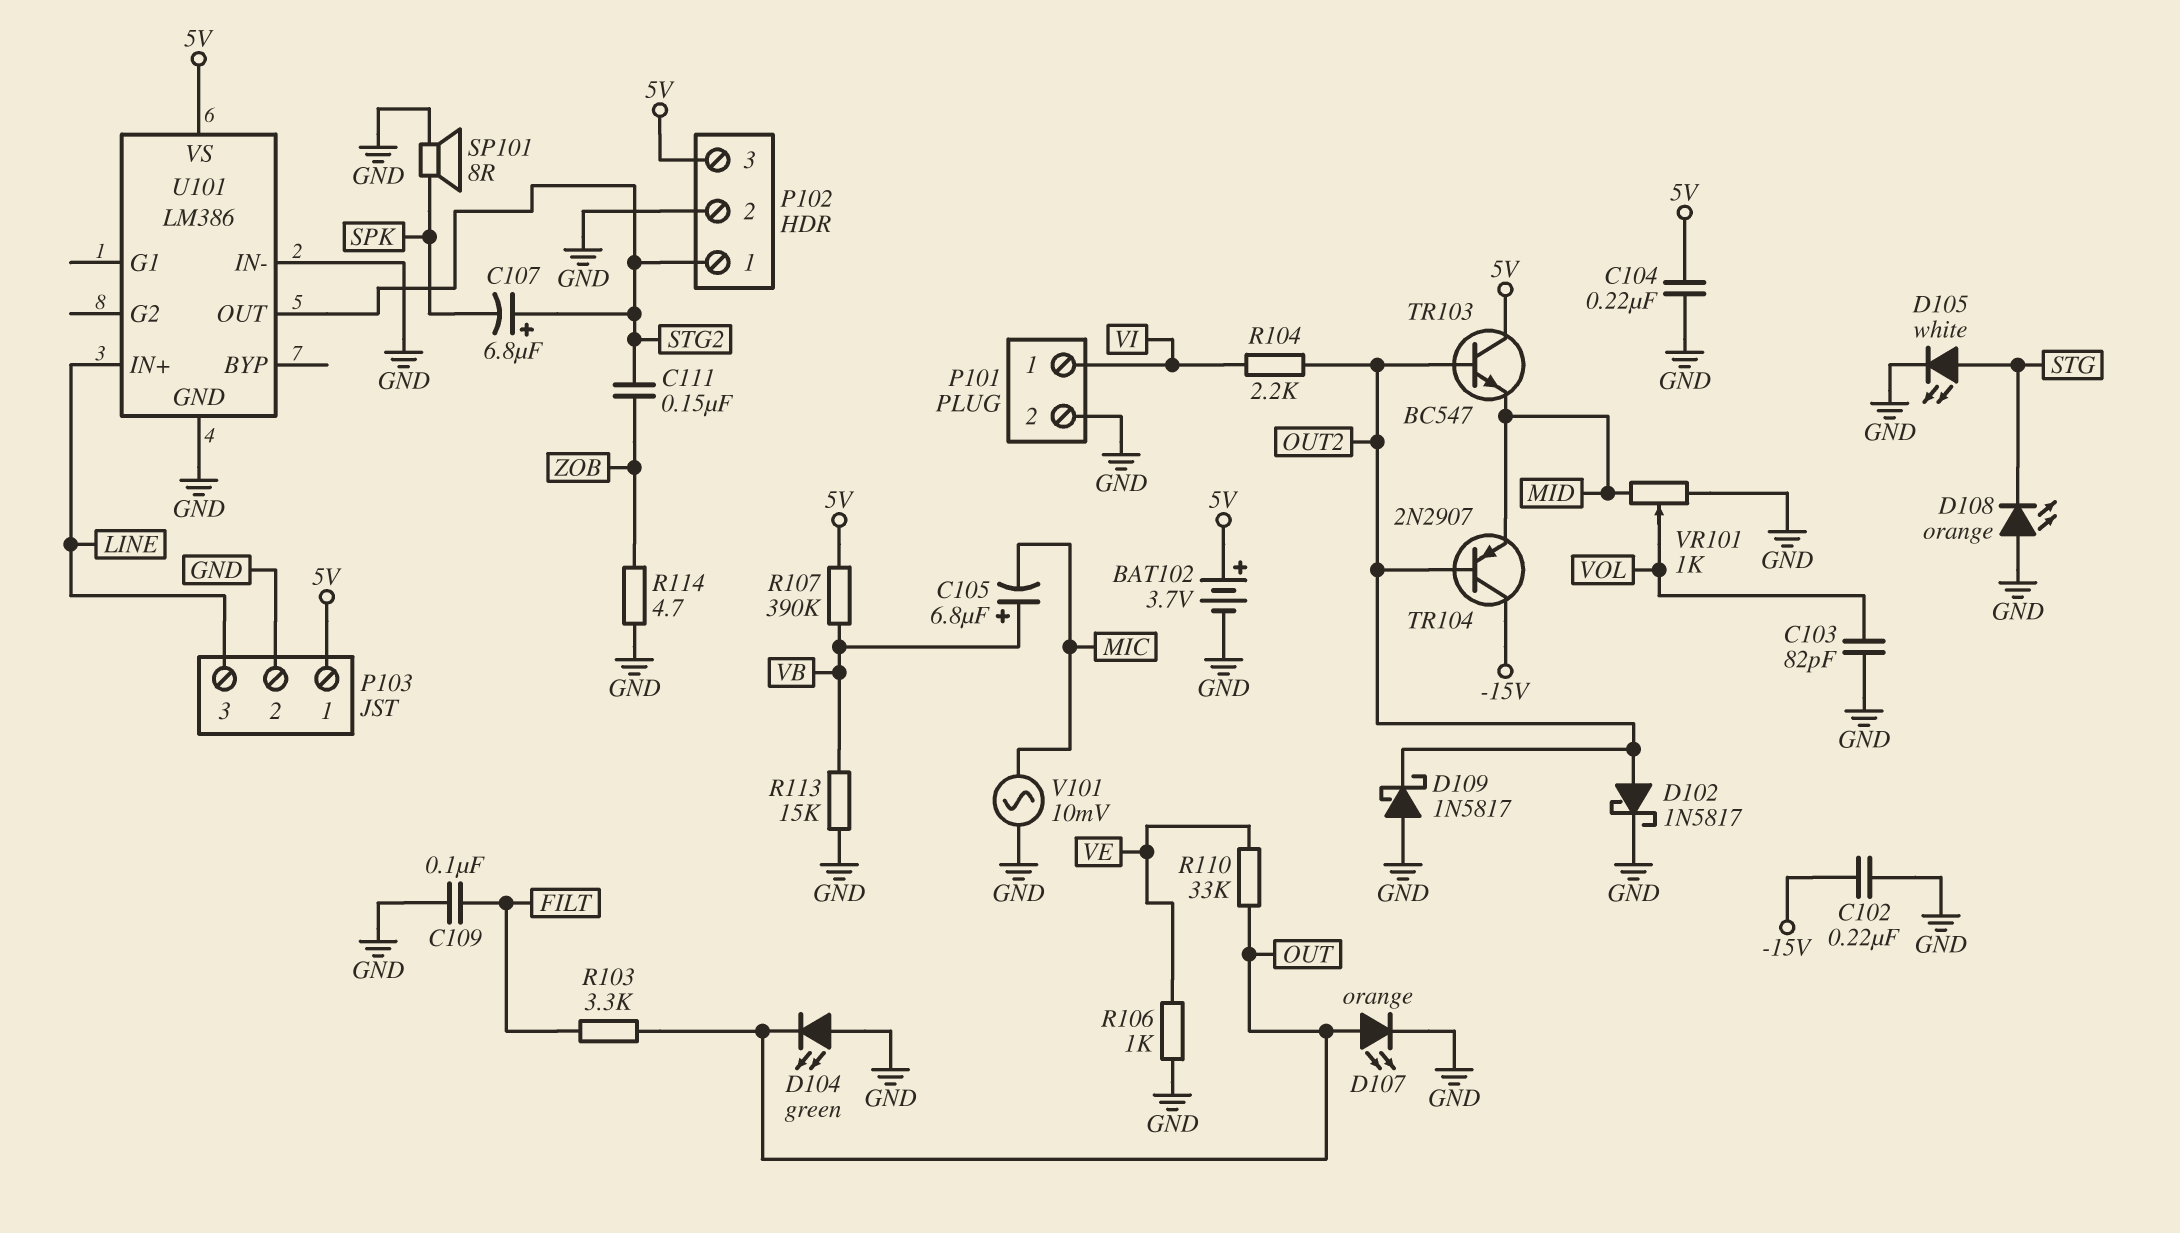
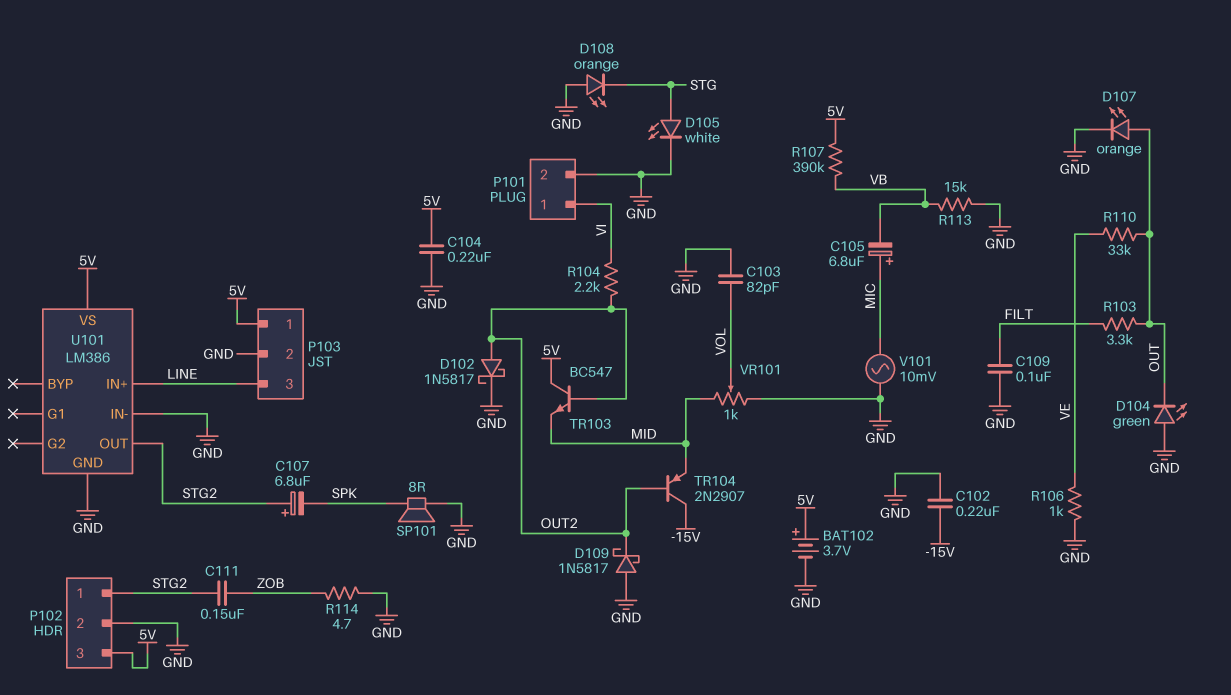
C105: 6.8uF (plus VB, minus MIC) -> 6.8uF (plus MIC, minus VB)

